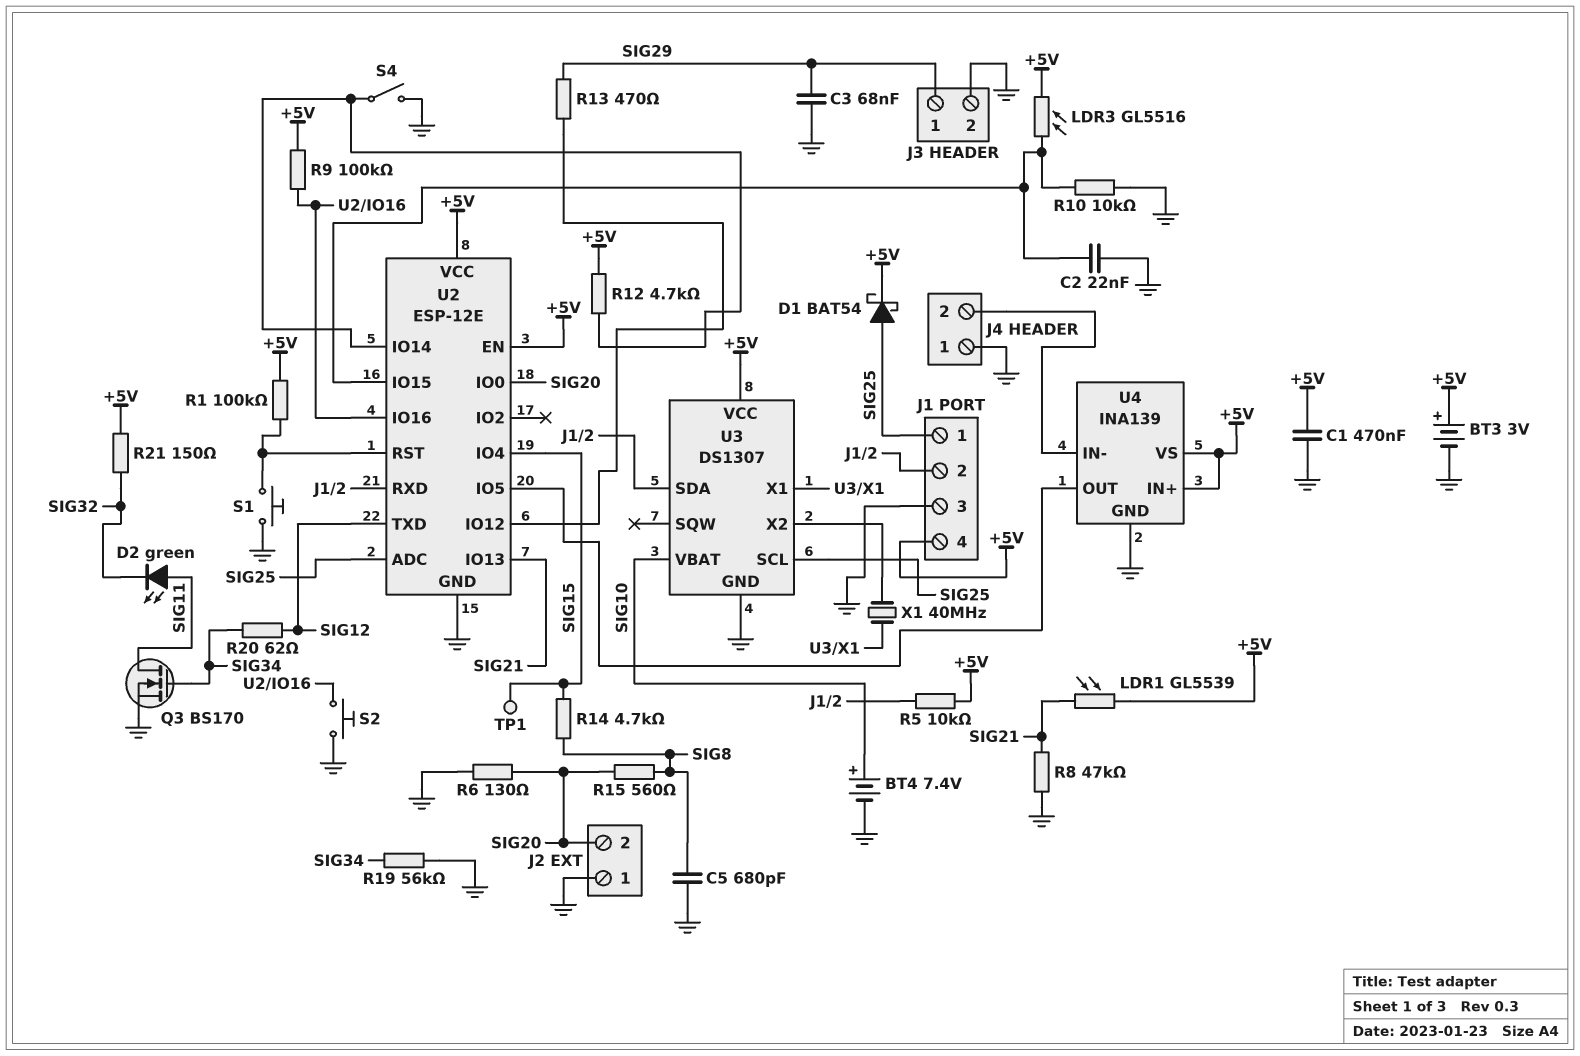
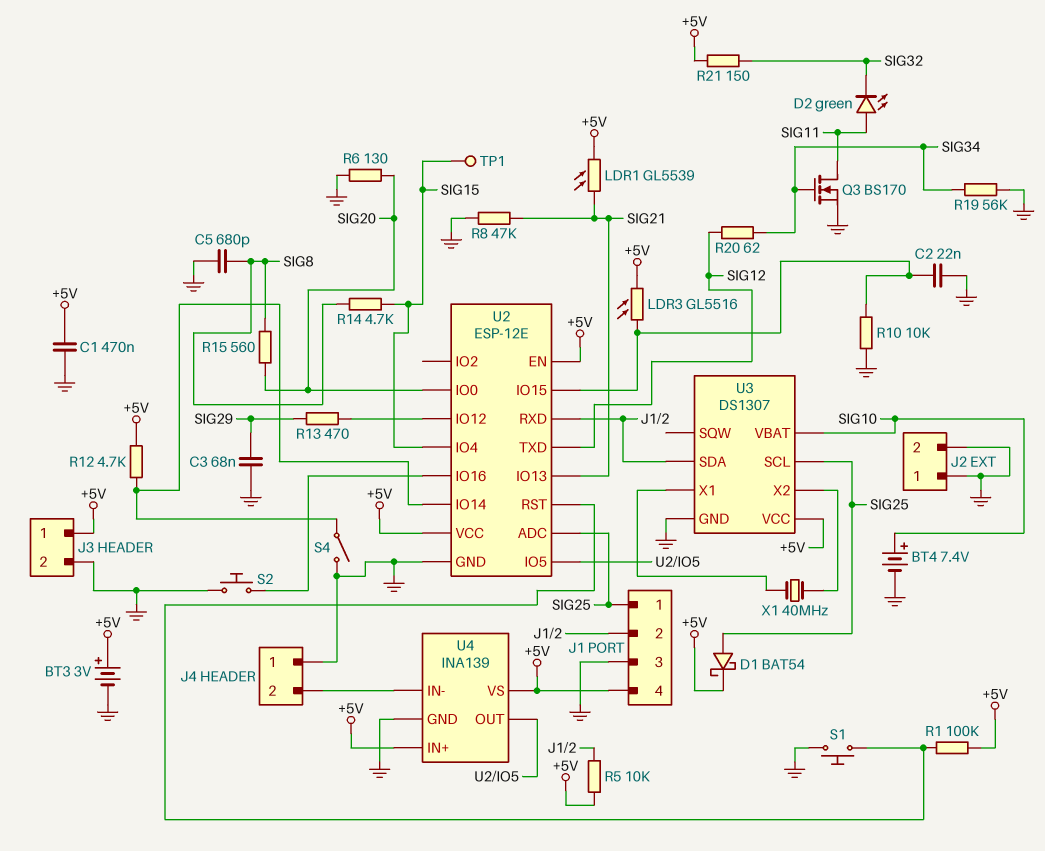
J2 pin 2: SIG20 -> GND
J3 pin 1: SIG29 -> +5V
R9: 100k (+5V, U2/IO16) -> none

